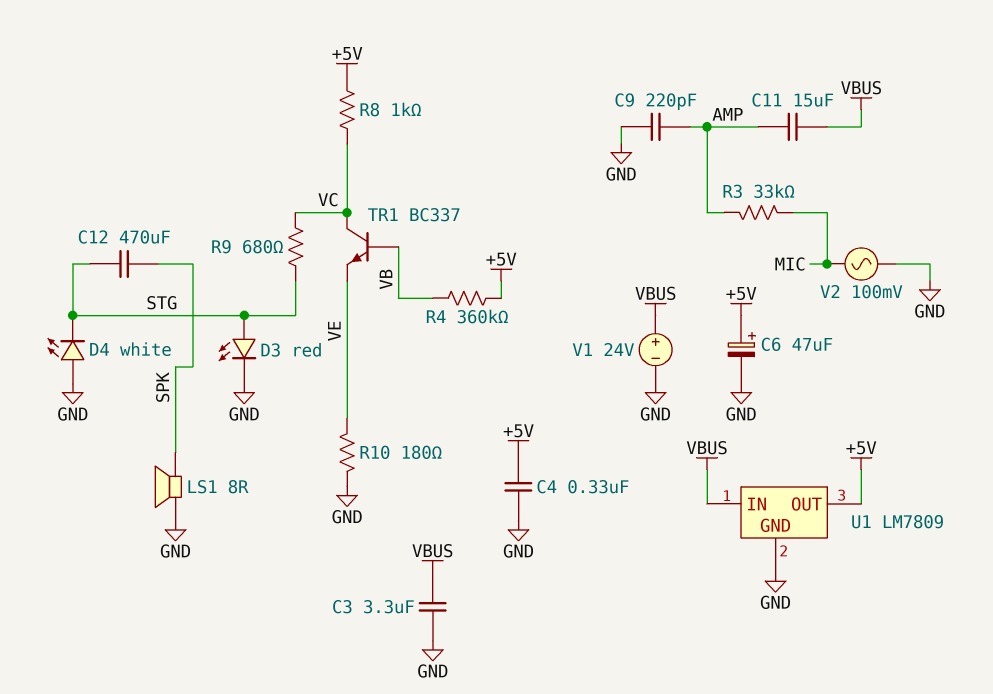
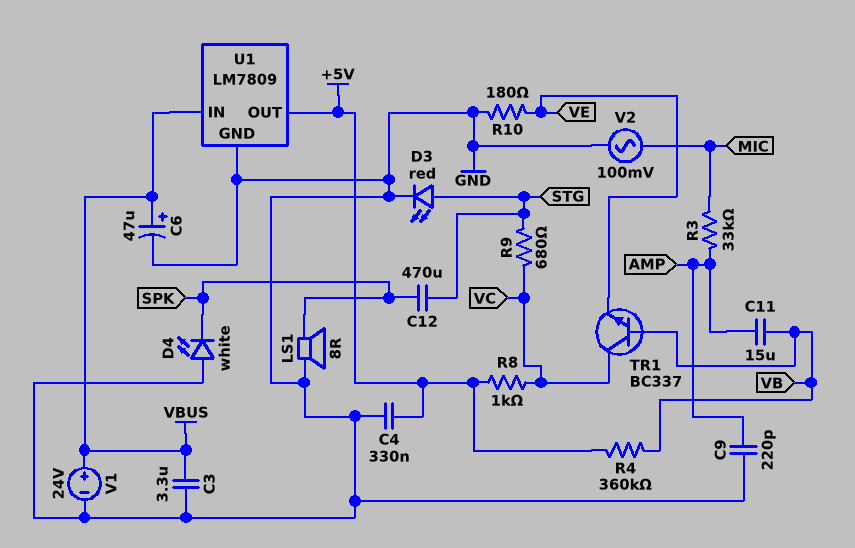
C6: 47uF (plus +5V, minus GND) -> 47uF (plus VBUS, minus GND)
C11: 15uF (AMP, VBUS) -> 15uF (AMP, VB)
D4: LED white (A GND, K STG) -> LED white (A GND, K SPK)

